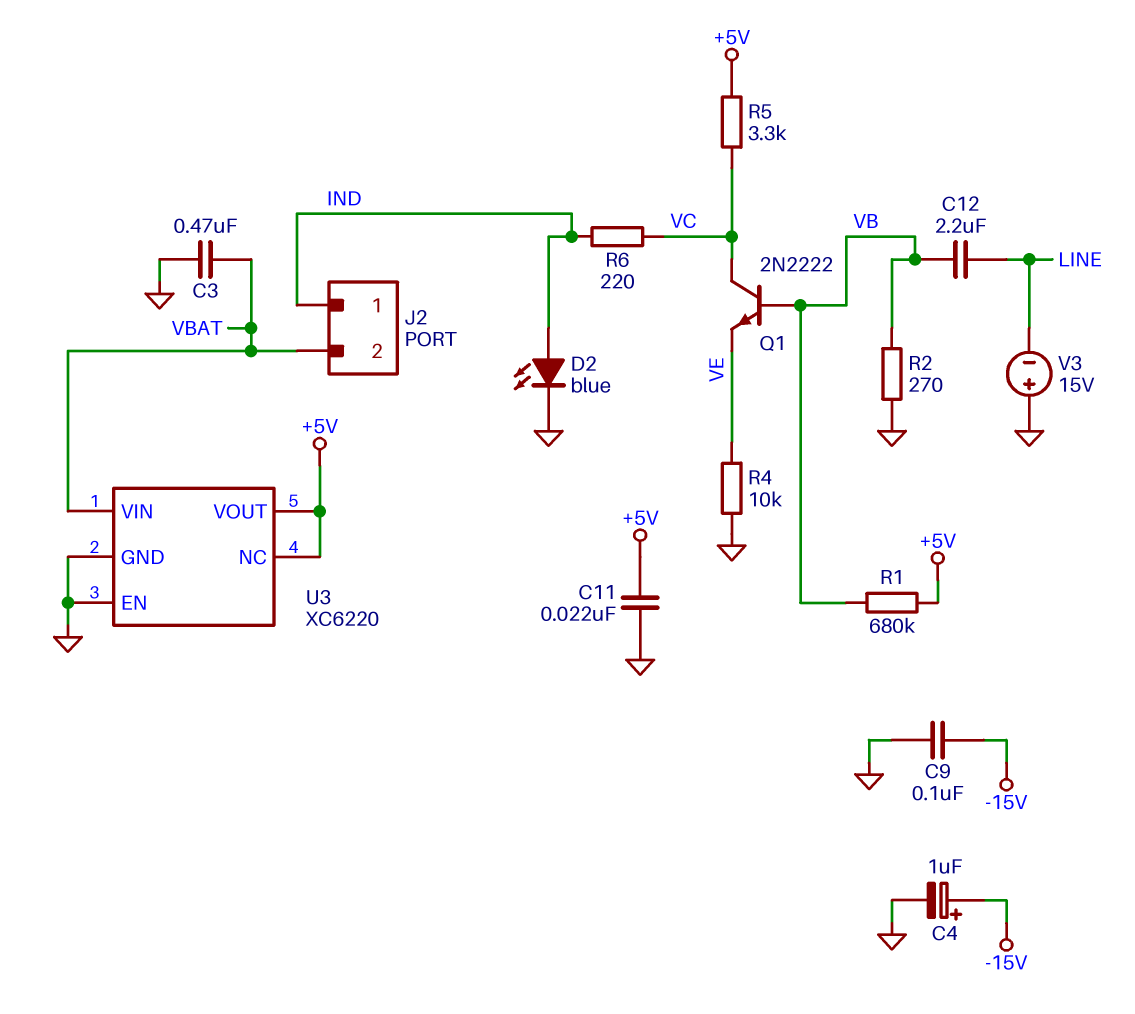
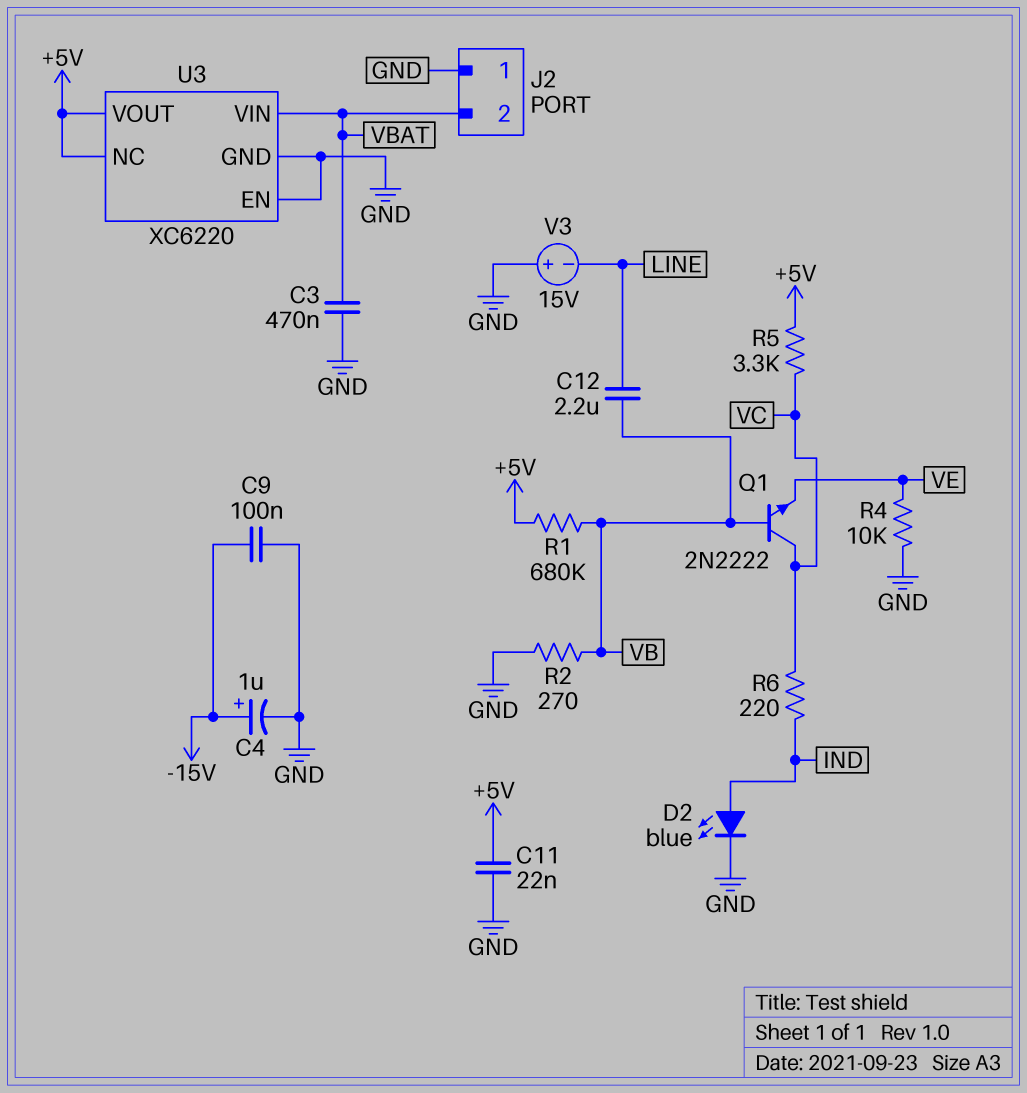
J2 pin 1: IND -> GND

